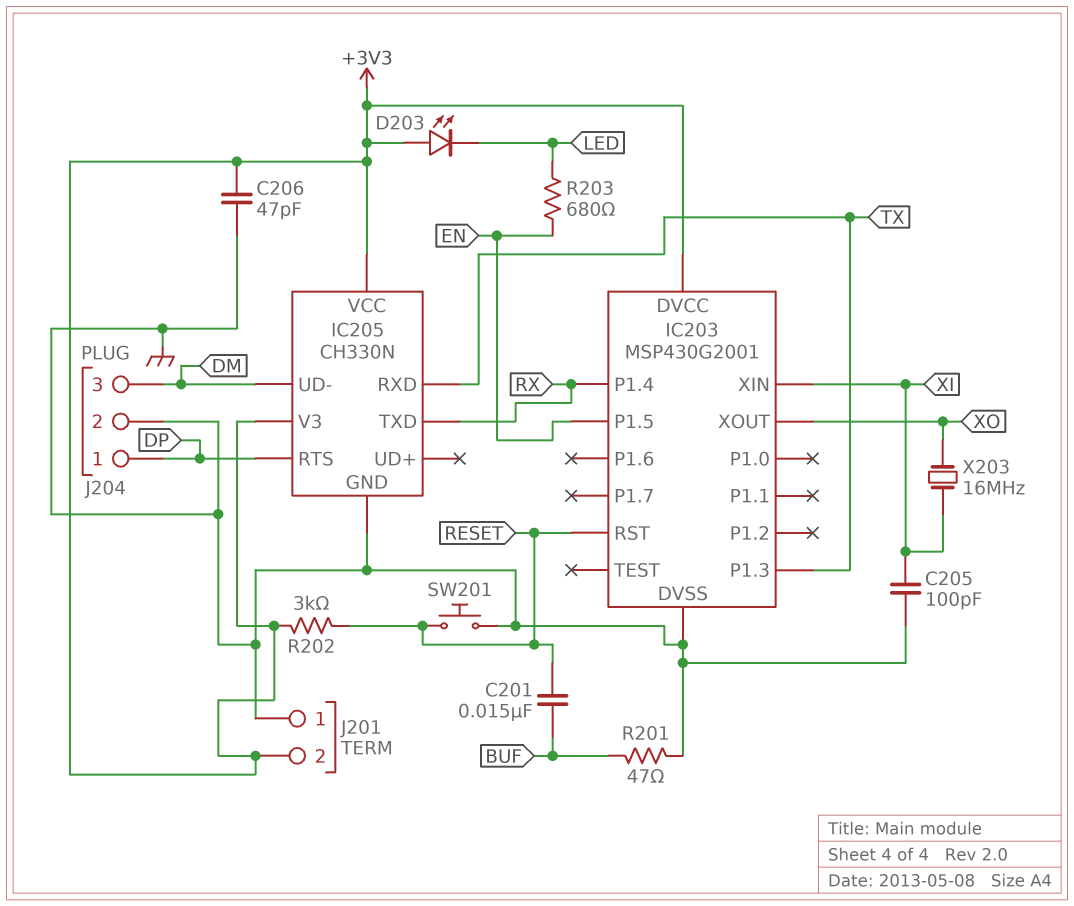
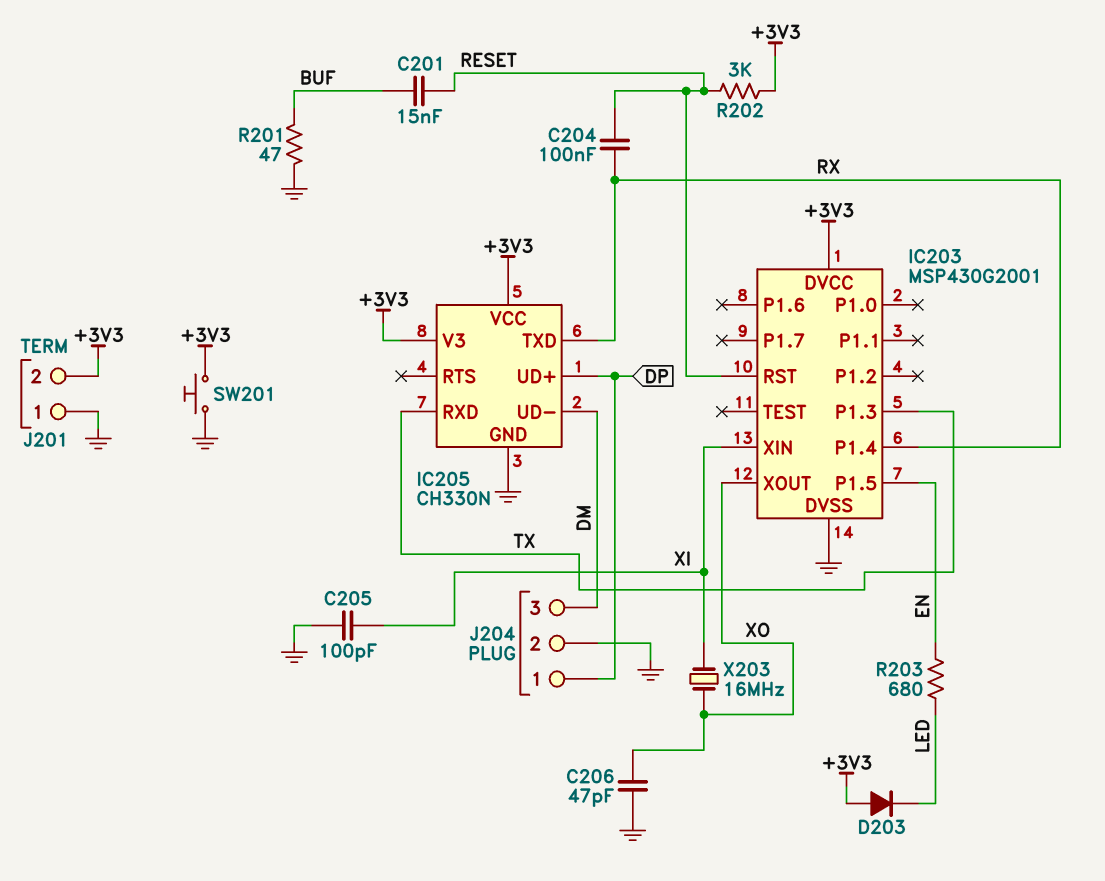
C204: none -> 100nF (RESET, RX)
C206: 47pF (+3V3, GND) -> 47pF (GND, XO)
D203: LED (A +3V3, K LED) -> diode (A +3V3, K LED)
IC205 pin RTS: DP -> none
IC205 pin UD+: none -> DP
SW201: button (GND, RESET) -> button (+3V3, GND)

